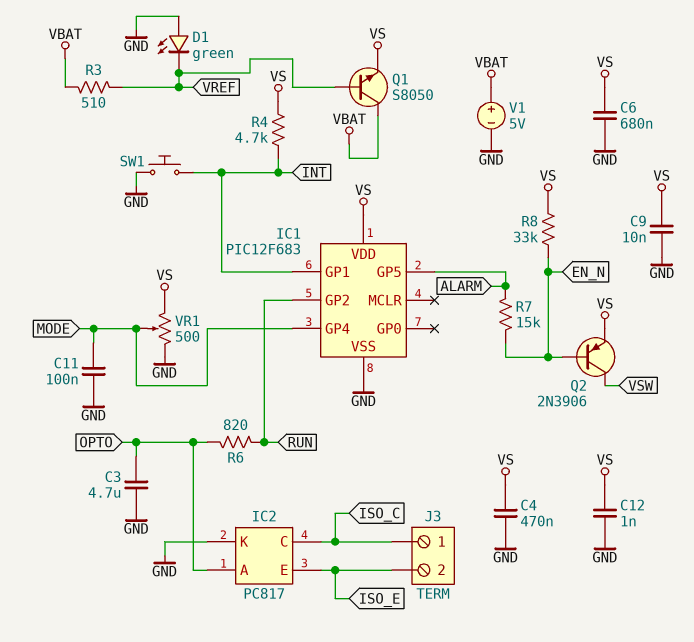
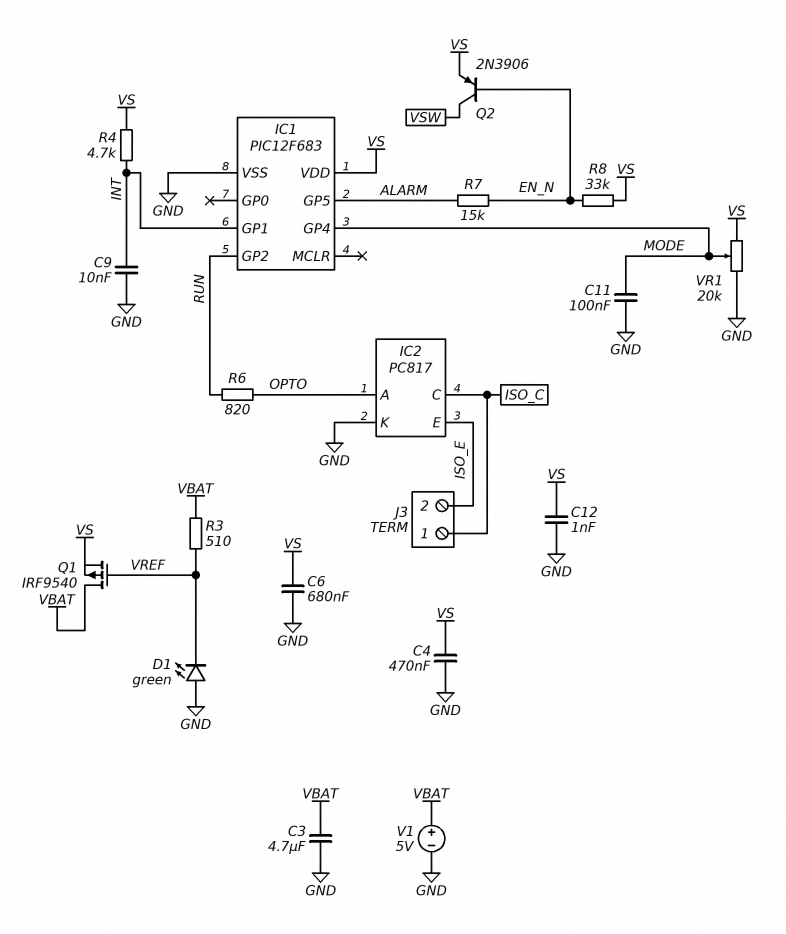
C3: 4.7uF (GND, OPTO) -> 4.7uF (GND, VBAT)
C9: 10nF (GND, VS) -> 10nF (GND, INT)
Q1: NPN S8050 (B VREF, C VBAT, E VS) -> PMOS IRF9540 (G VREF, D VBAT, S VS)
SW1: button (GND, INT) -> none
VR1: 500 (GND, VS, wiper MODE) -> 20k (GND, VS, wiper MODE)

